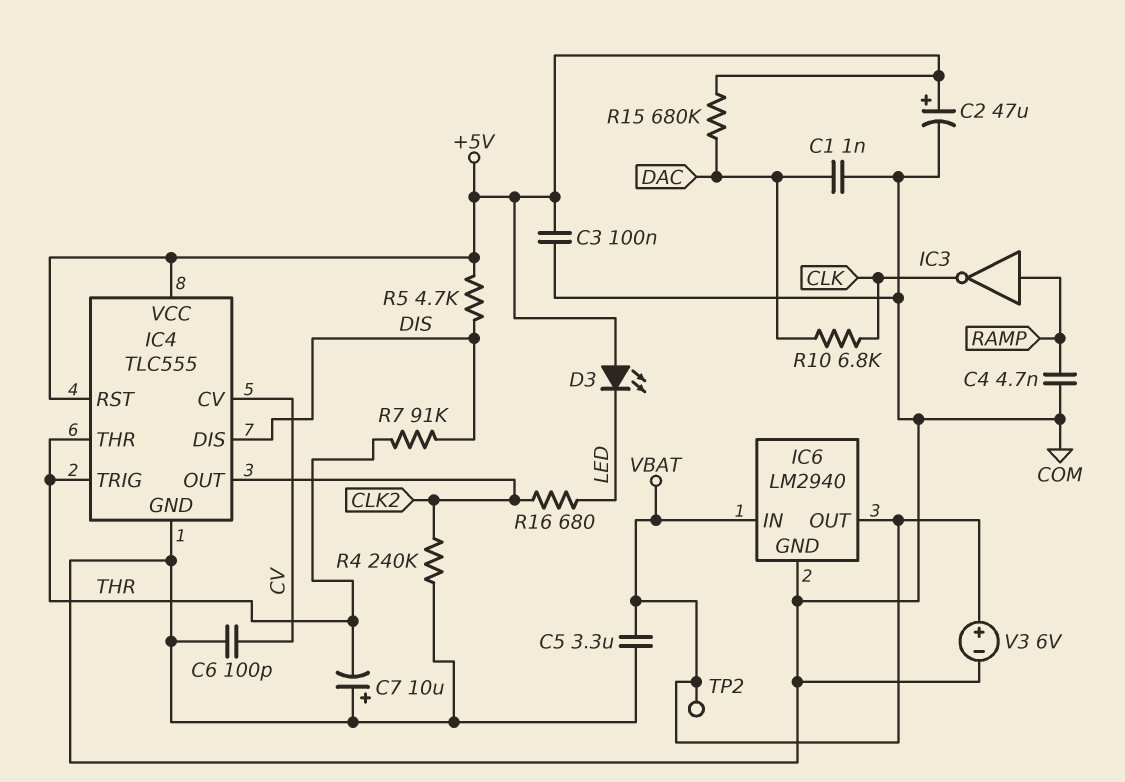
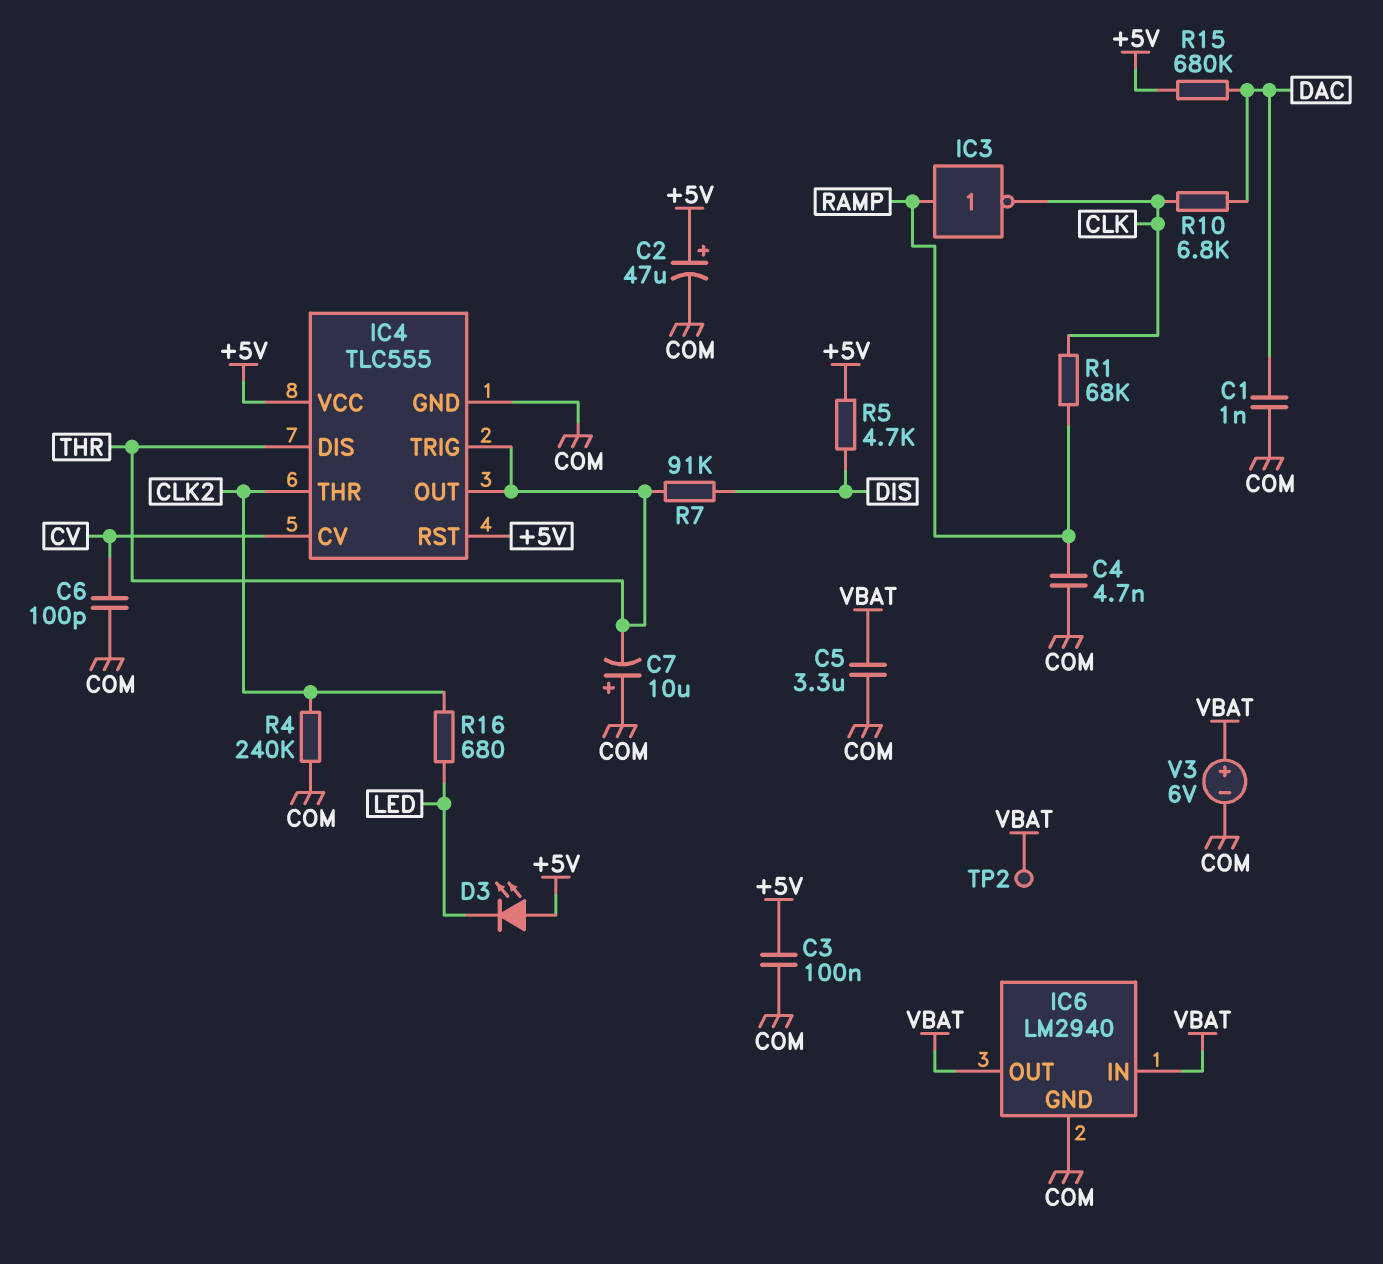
IC4 pin DIS: DIS -> THR
IC4 pin OUT: CLK2 -> THR
IC4 pin THR: THR -> CLK2
R1: none -> 68k (CLK, RAMP)

